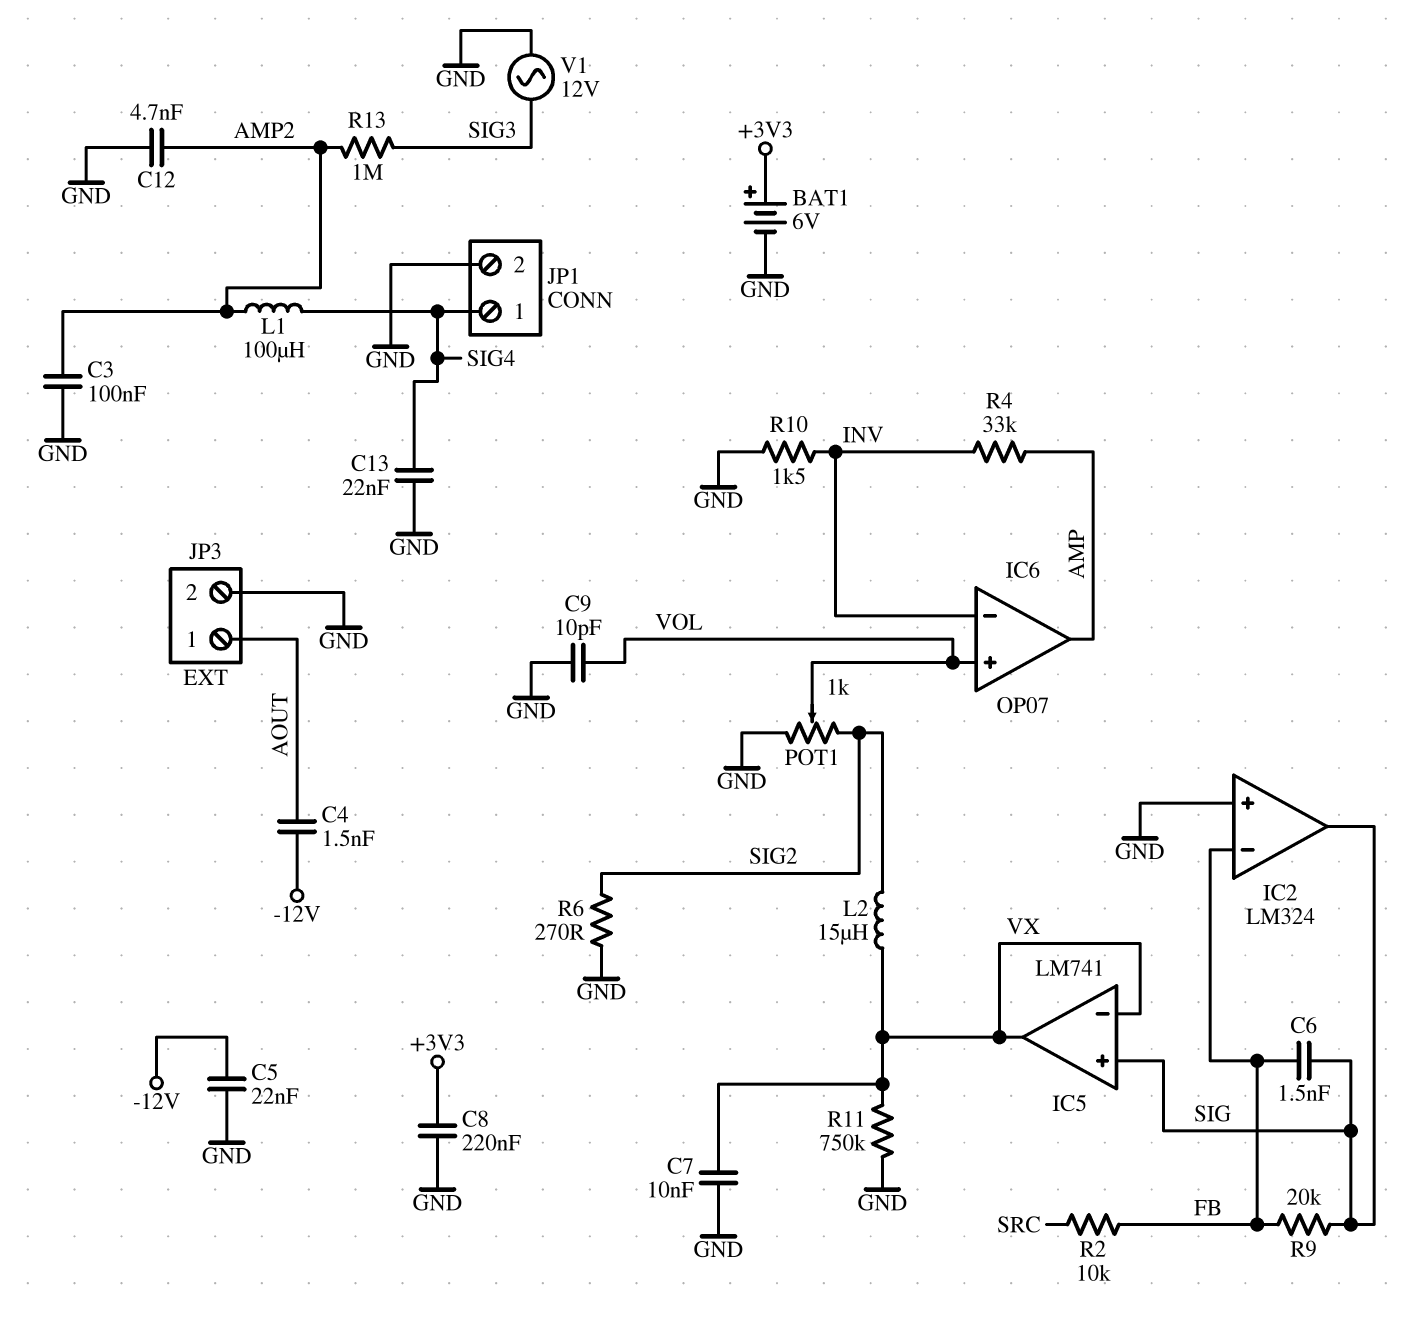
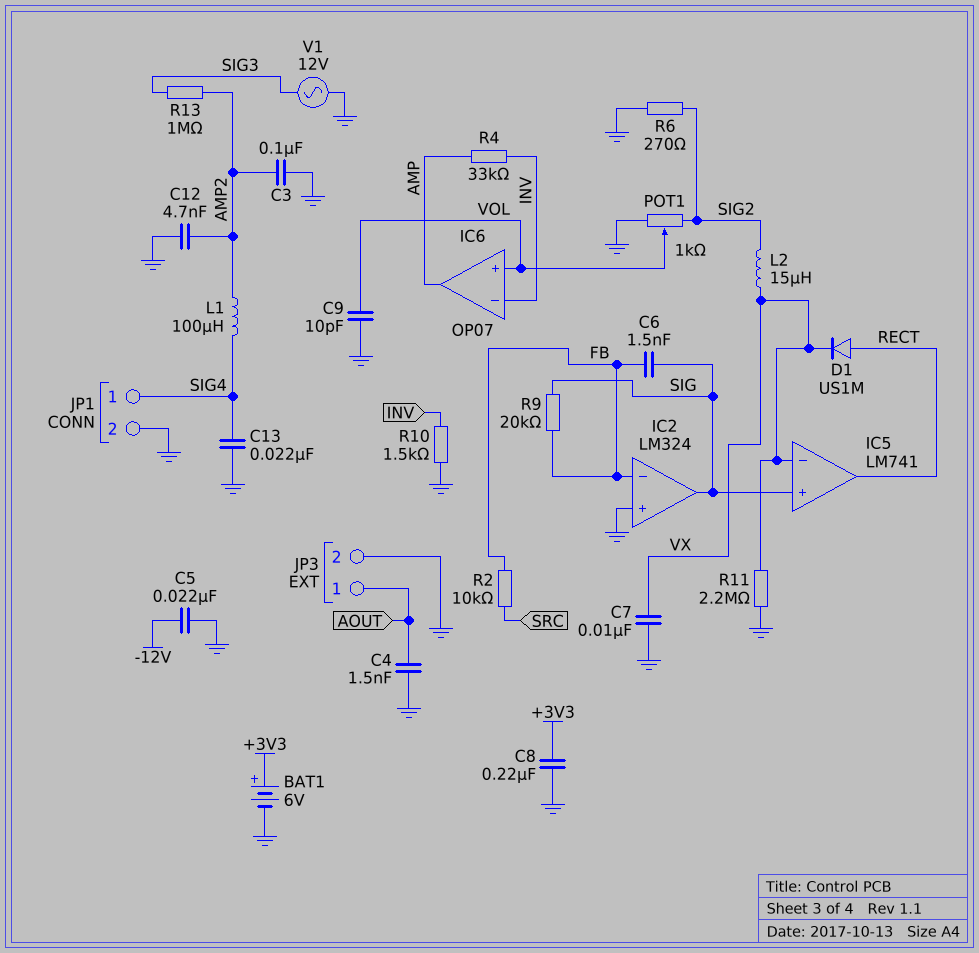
C4: 1.5nF (-12V, AOUT) -> 1.5nF (AOUT, GND)
D1: none -> diode US1M (A RECT, K VX)
IC5 pin out: VX -> RECT
R11: 750k (GND, VX) -> 2.2M (GND, VX)

